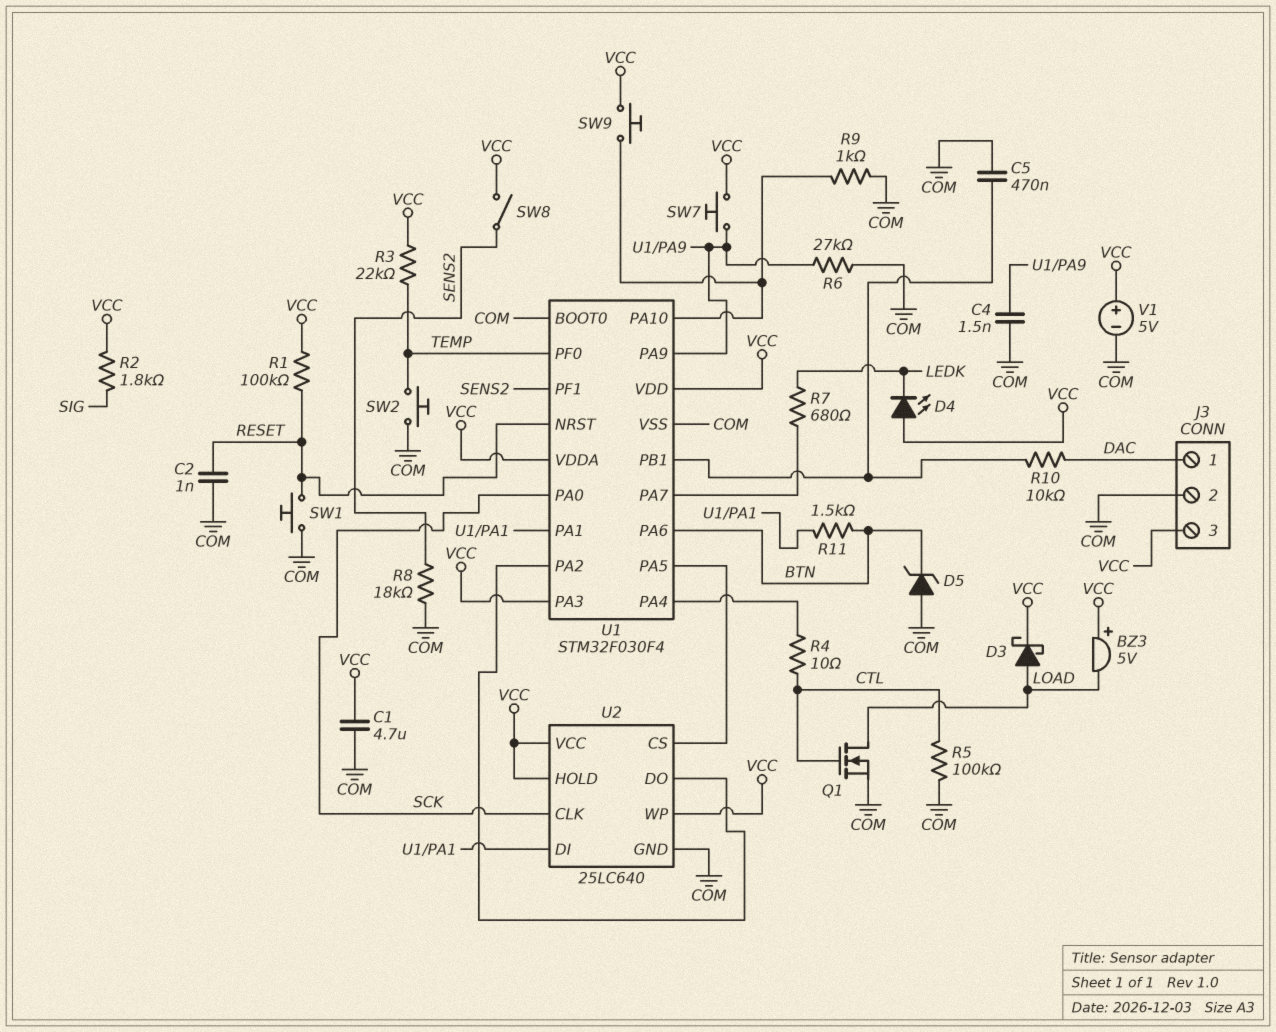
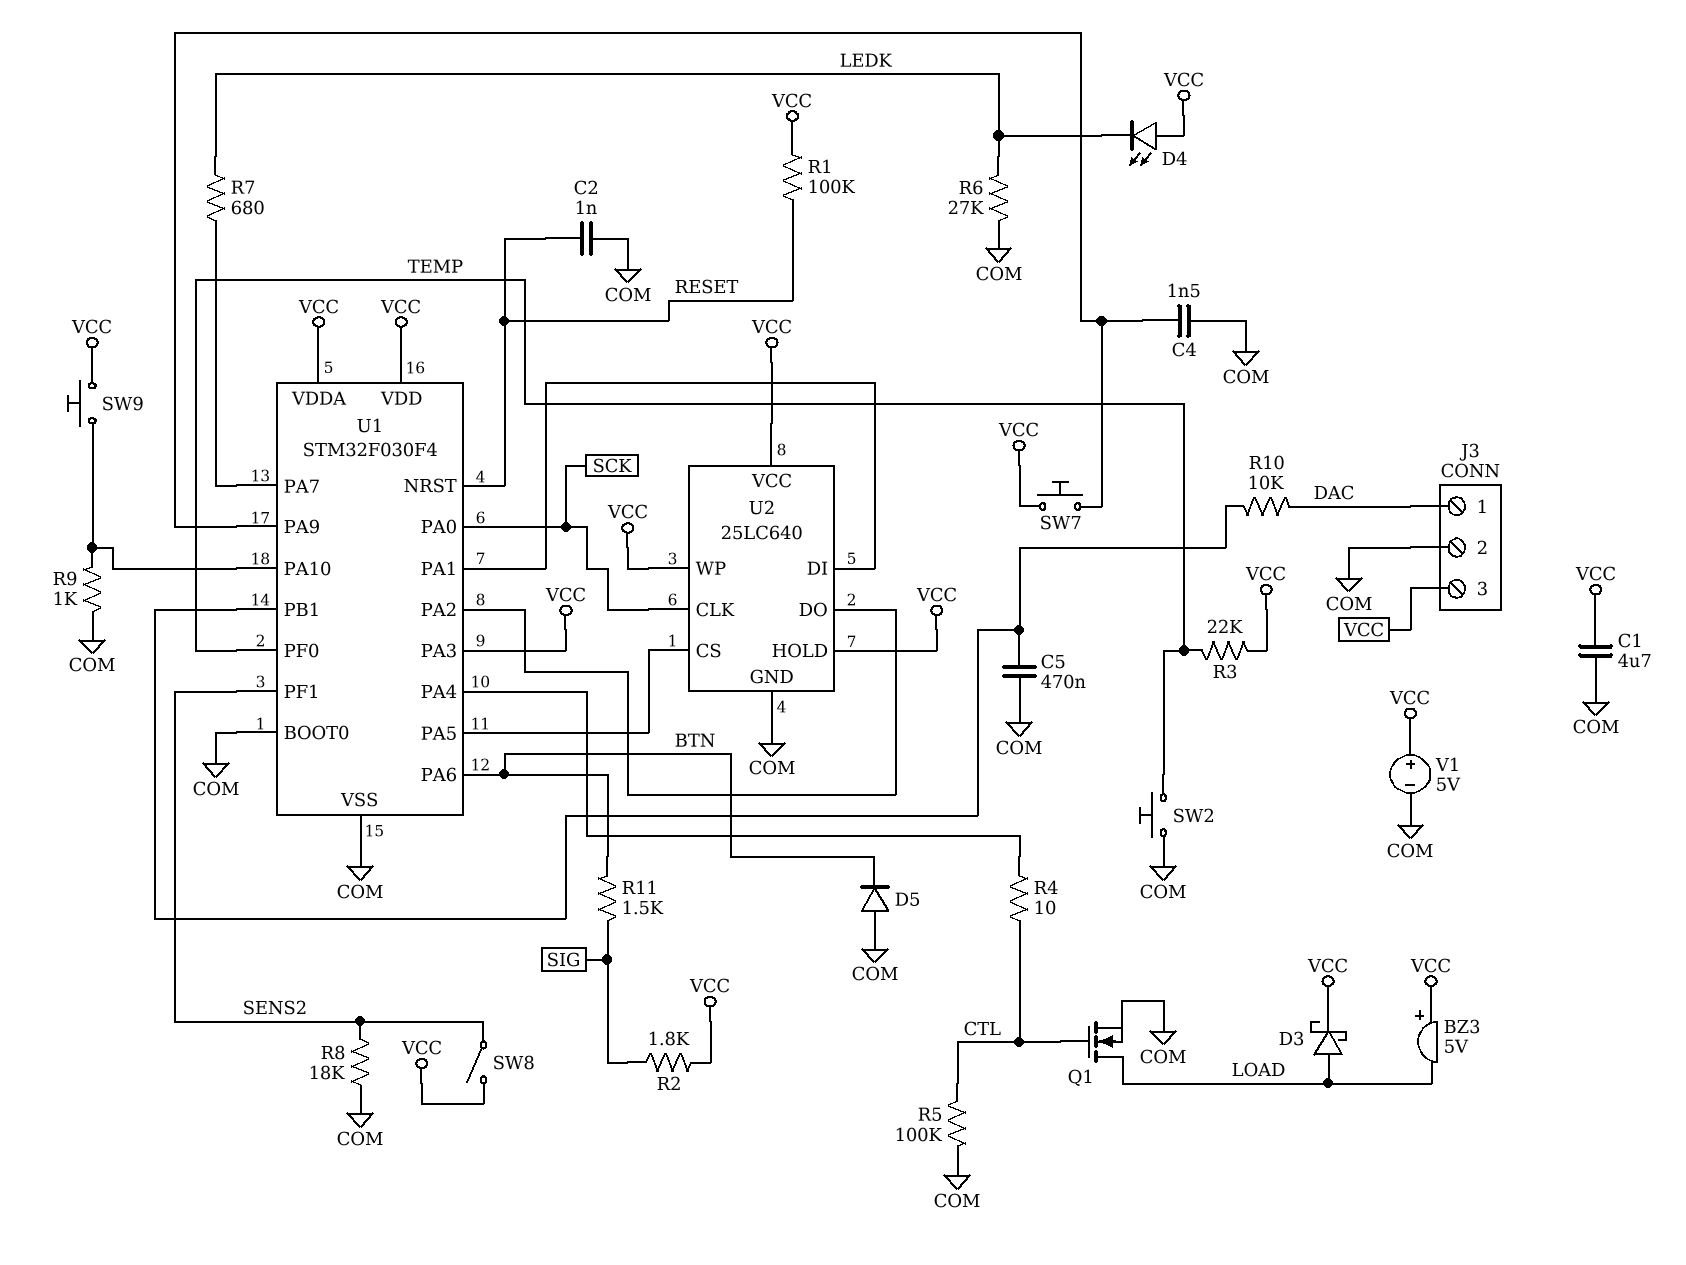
D5: zener (A COM, K BTN) -> diode (A COM, K BTN)
R6: 27k (COM, U1/PA9) -> 27k (COM, LEDK)
R11: 1.5k (BTN, U1/PA1) -> 1.5k (BTN, SIG)
SW1: button (COM, RESET) -> none

